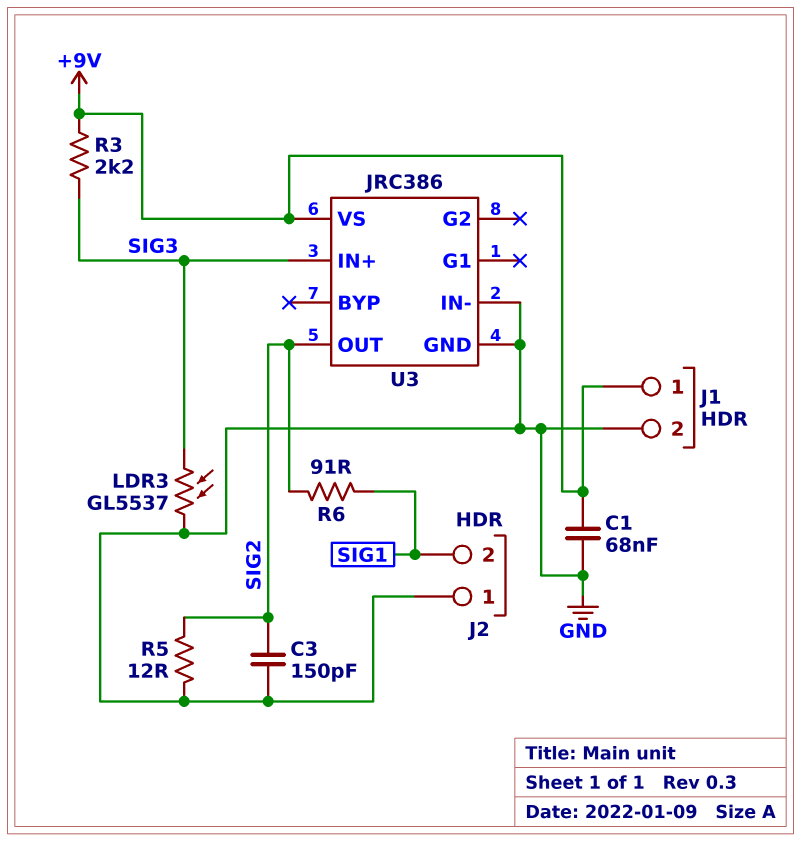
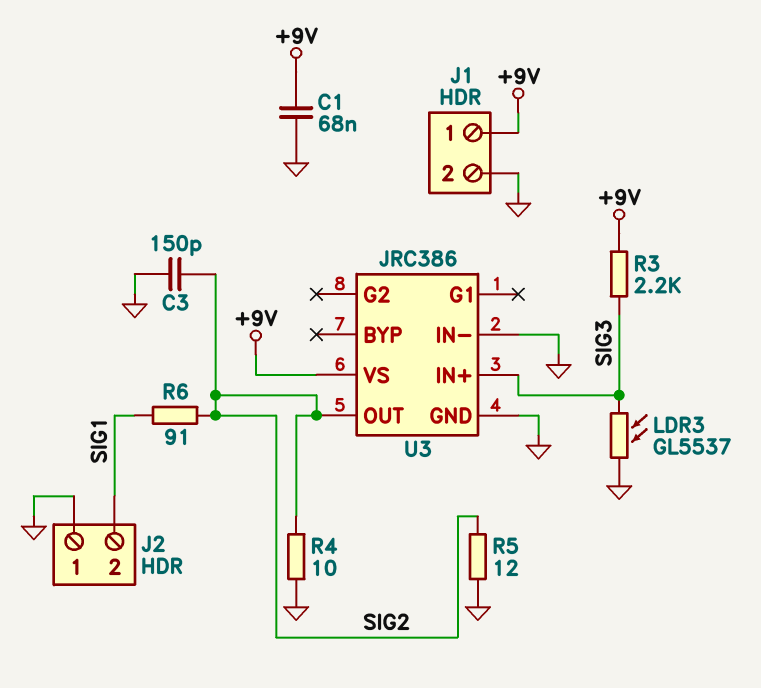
R4: none -> 10 (GND, SIG2)

